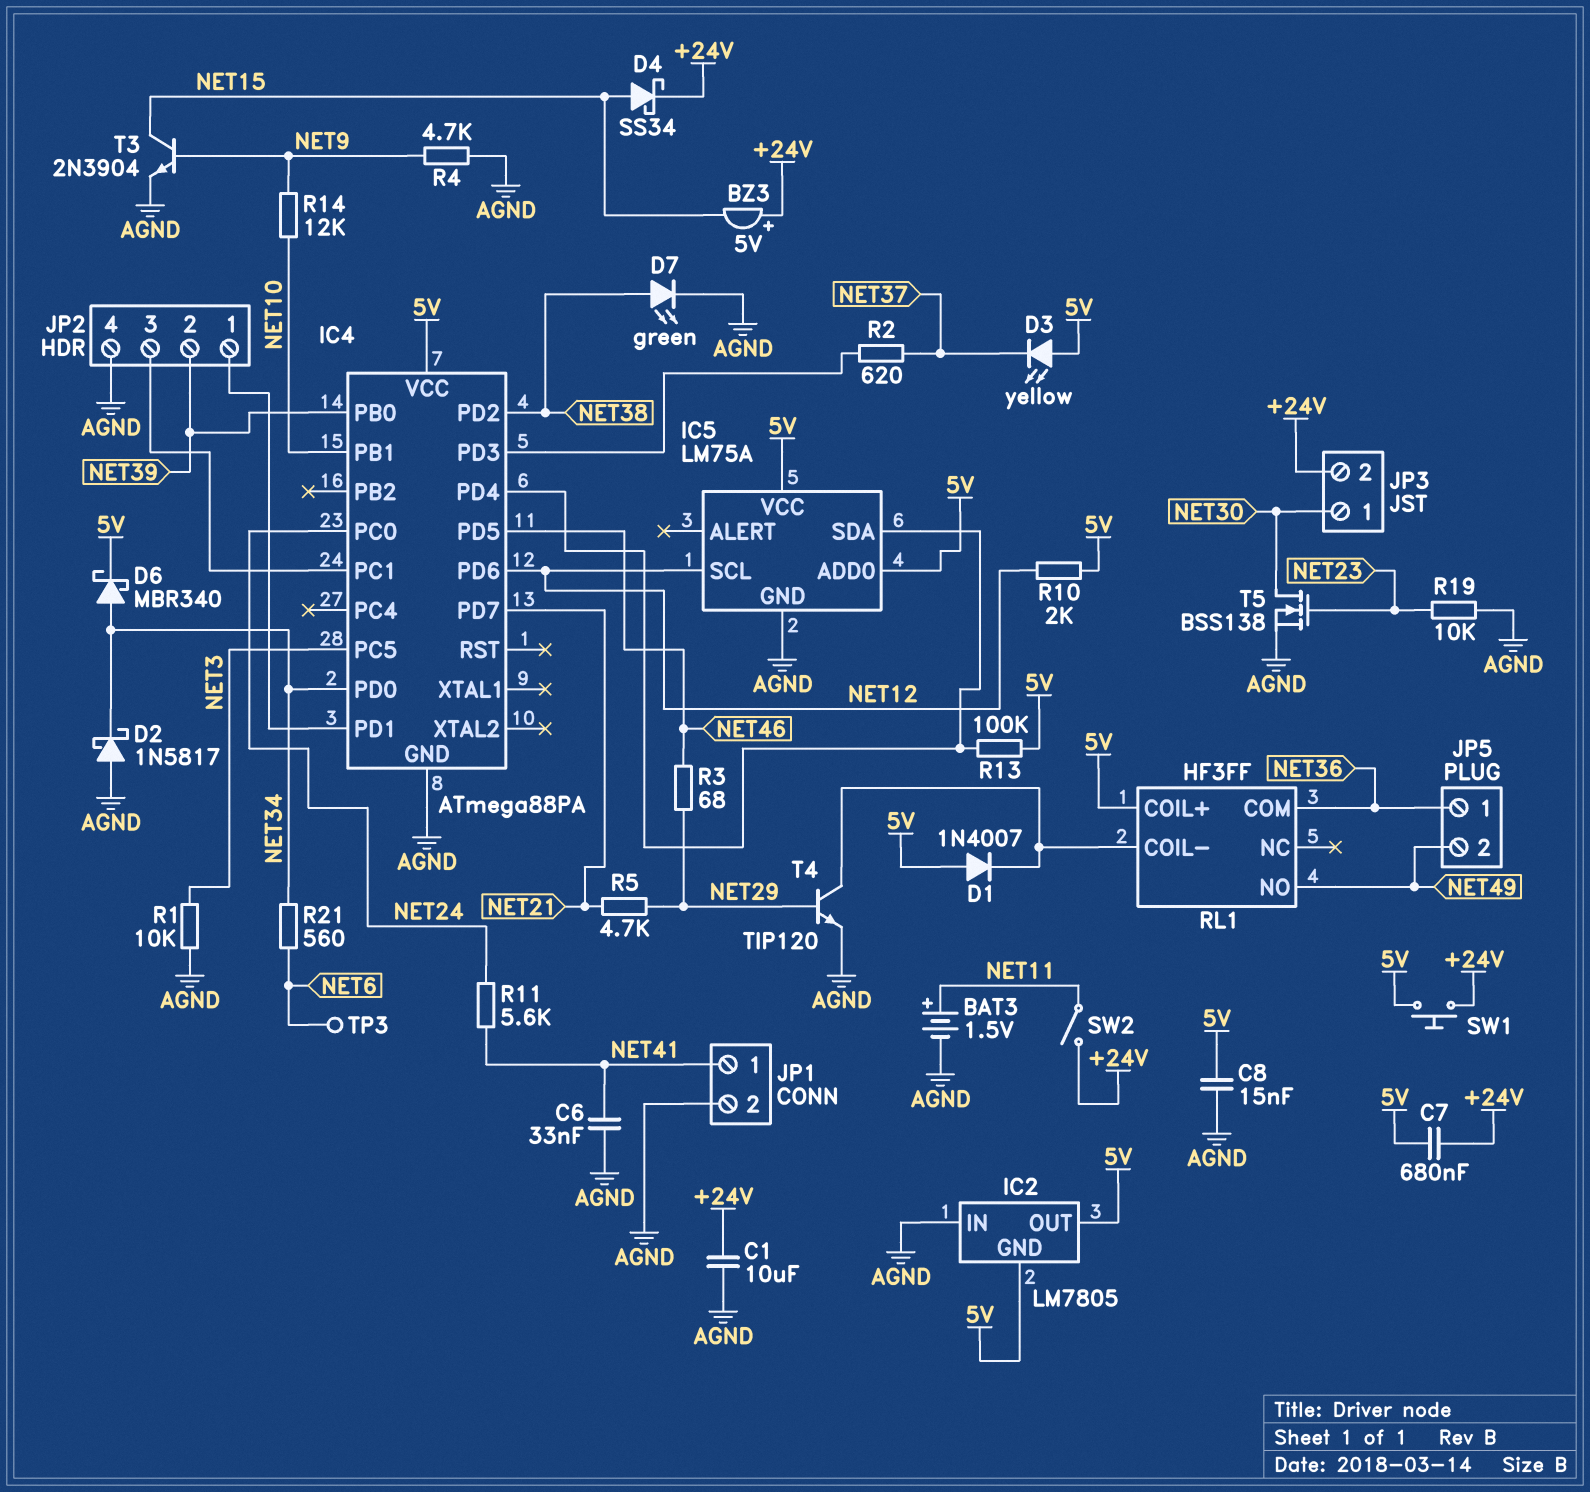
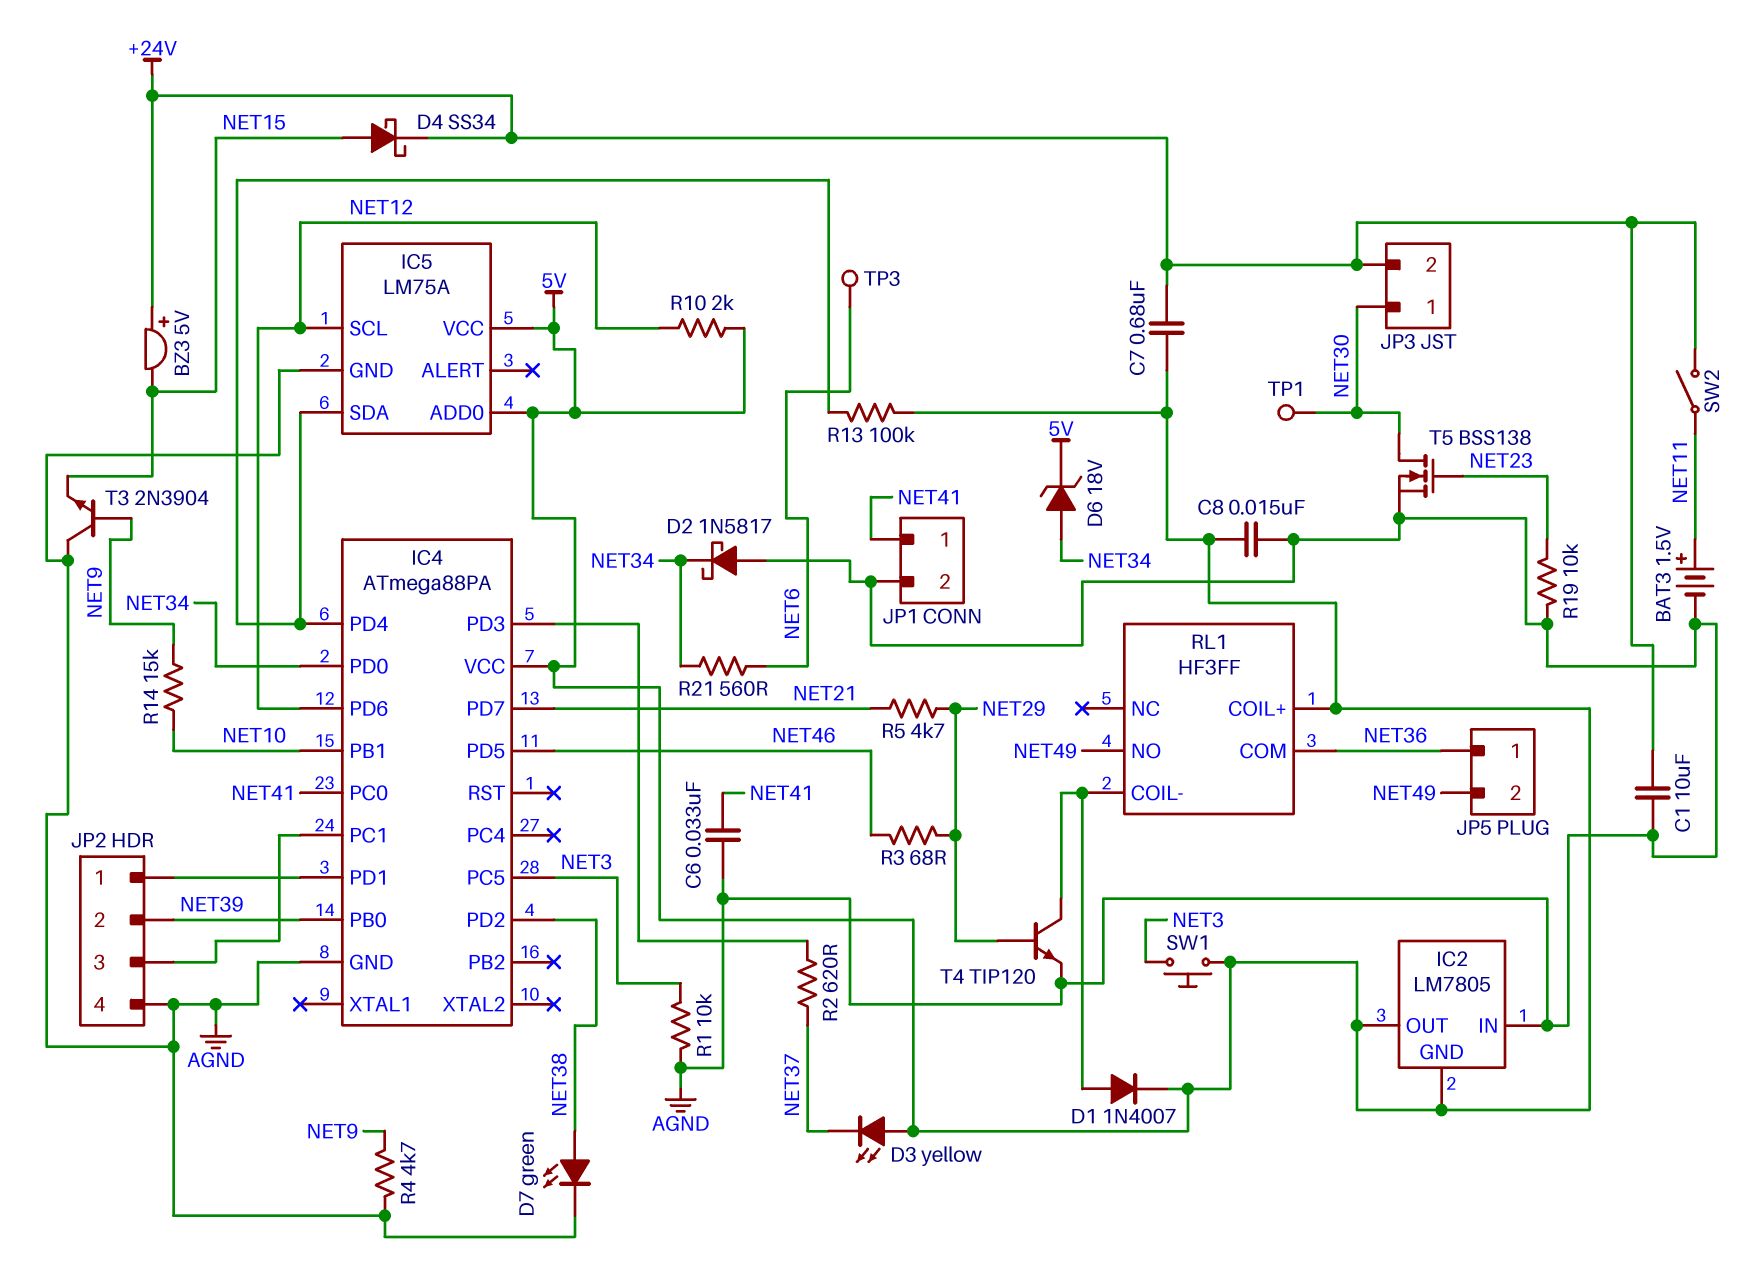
D1: diode 1N4007 (A 5V, K RL1/COIL-) -> diode 1N4007 (A RL1/COIL-, K 5V)
D6: schottky MBR340 (A NET34, K 5V) -> zener 18V (A NET34, K 5V)
IC4 pin PC0: NET24 -> NET41
R11: 5.6k (NET24, NET41) -> none
R14: 12k (NET9, NET10) -> 15k (NET9, NET10)
SW1: button (+24V, 5V) -> button (5V, NET3)
T3: NPN 2N3904 (B NET9, C NET15, E AGND) -> NPN 2N3904 (B NET9, C AGND, E NET15)
TP1: none -> test point (NET30)

